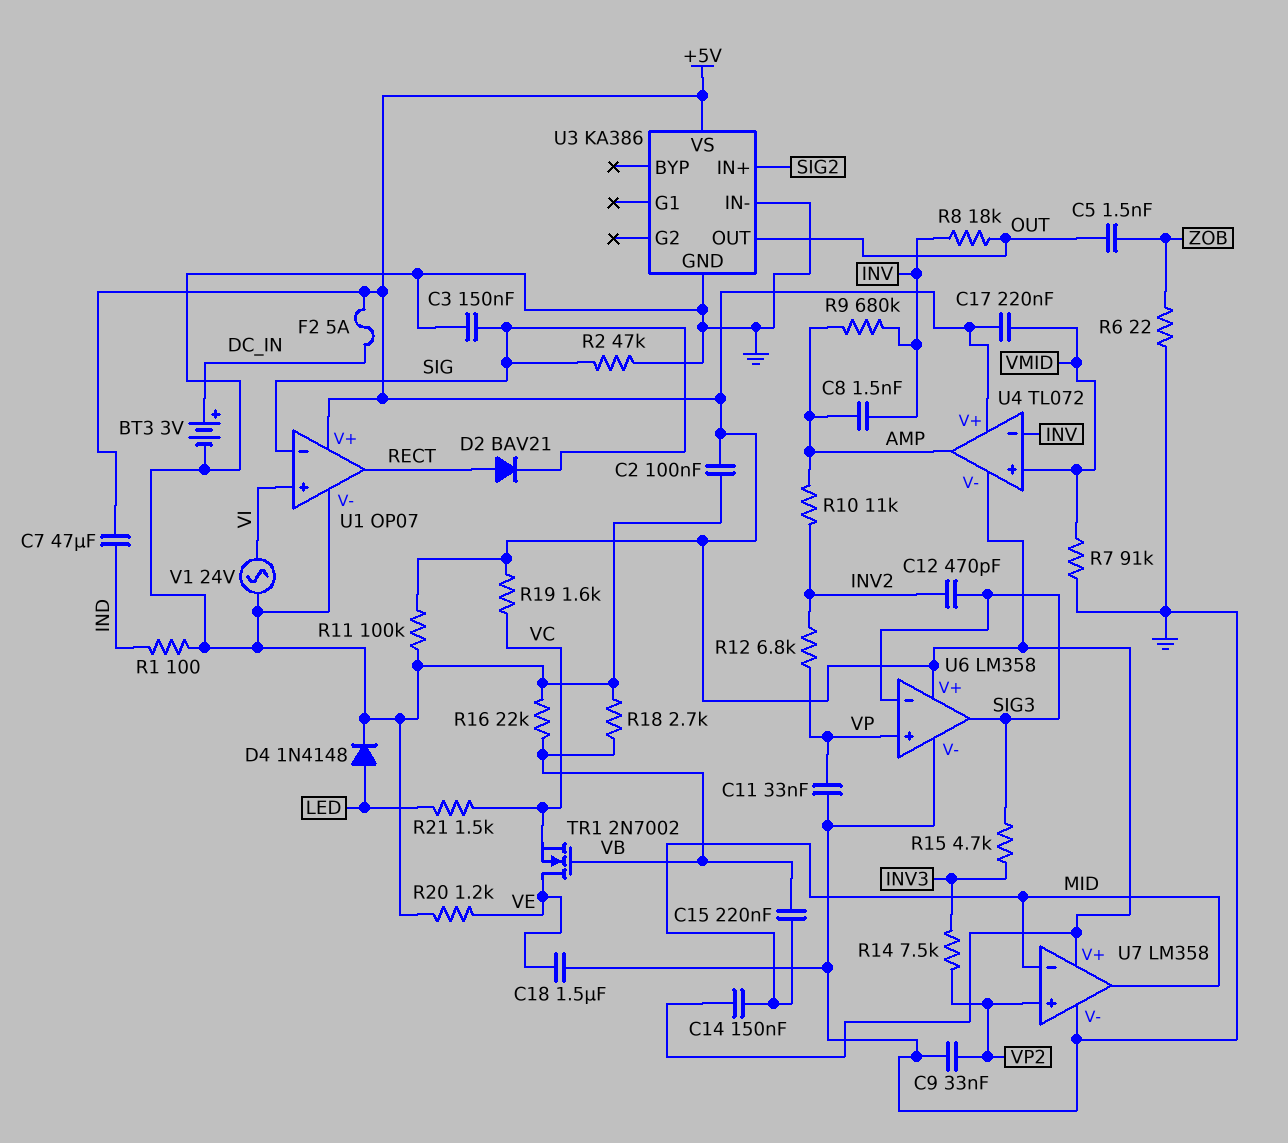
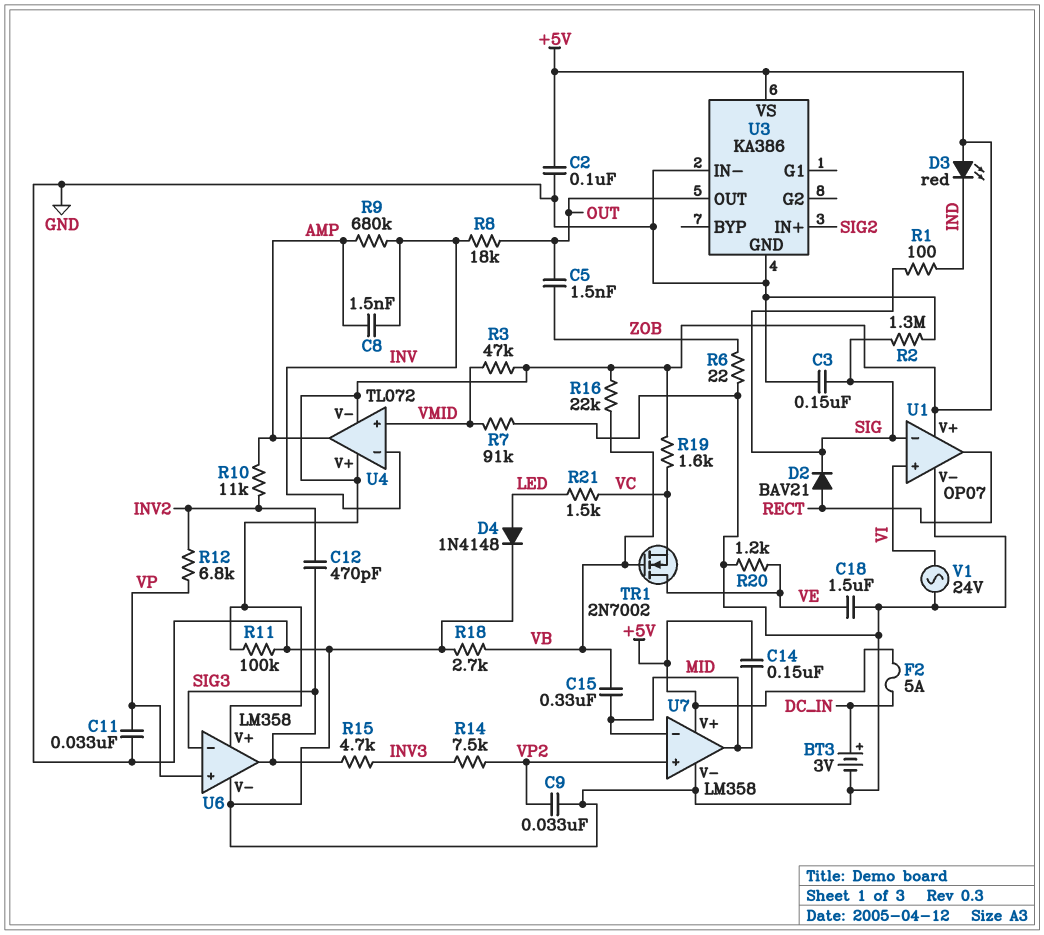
C7: 47uF (+5V, IND) -> none
C15: 220nF (MID, VB) -> 330nF (MID, VB)
C17: 220nF (+5V, VMID) -> none
D3: none -> LED red (A +5V, K IND)
R1: 100 (GND, IND) -> 100 (IND, SIG)
R2: 47k (GND, SIG) -> 1.3M (GND, SIG)
R3: none -> 47k (+5V, VMID)
R16: 22k (GND, VB) -> 22k (+5V, VB)

